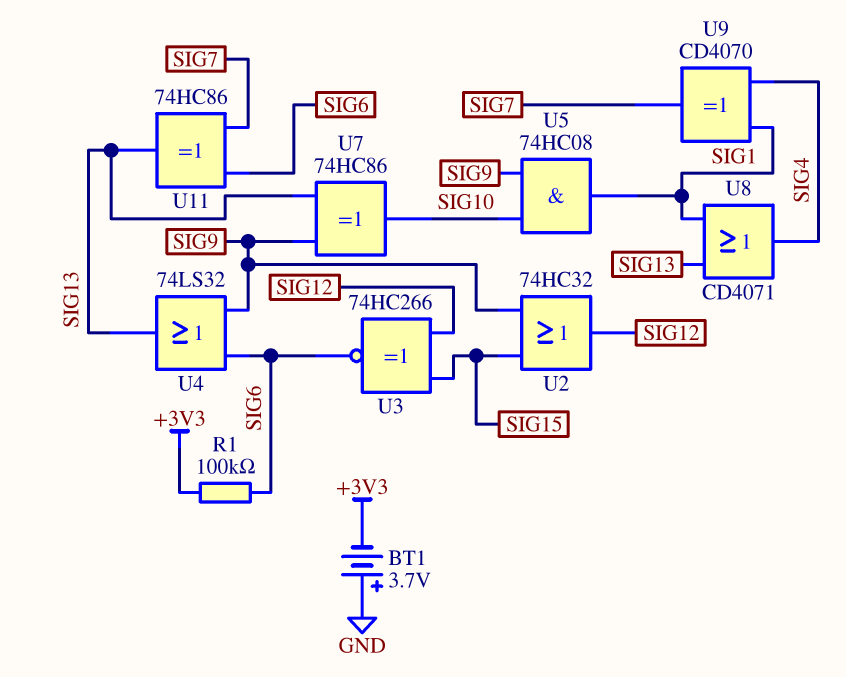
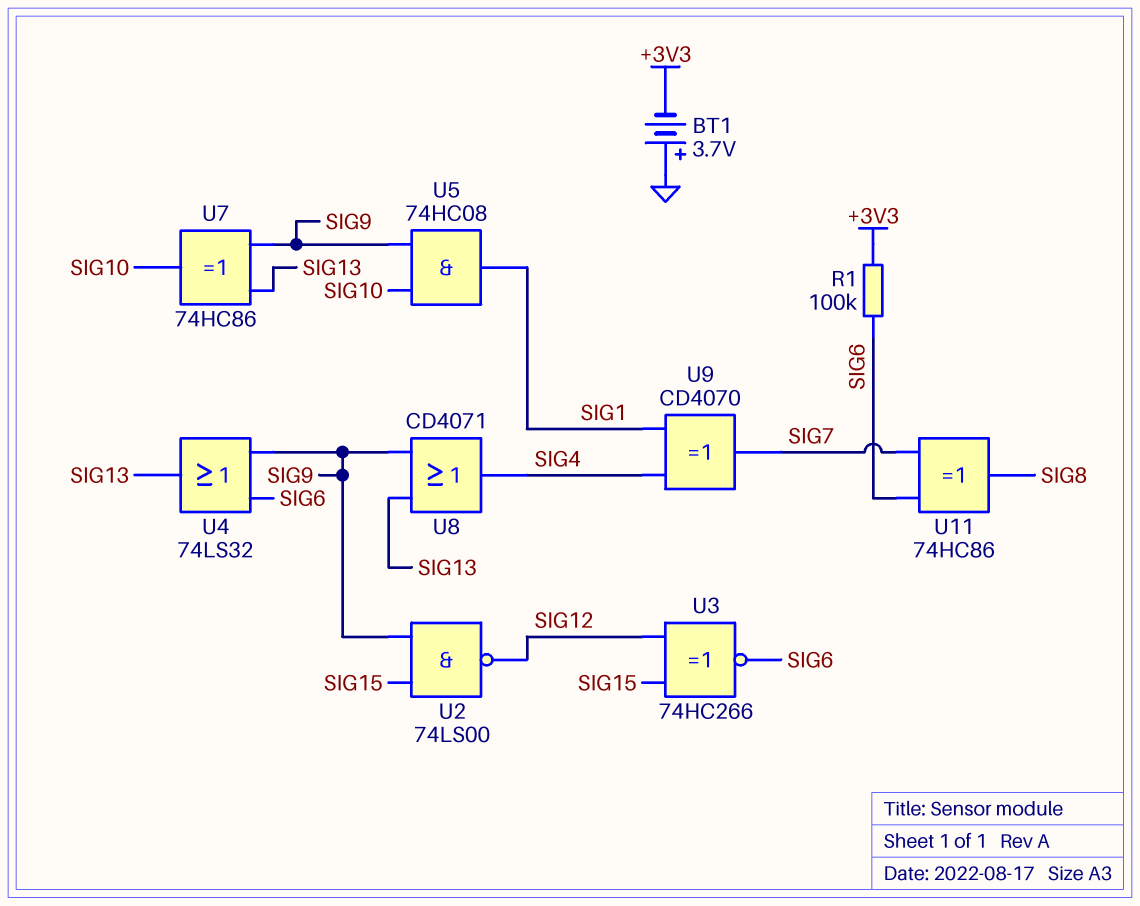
U2: OR 74HC32 (in SIG9, in SIG15, out SIG12) -> NAND 74LS00 (in SIG9, in SIG15, out SIG12)
U8: OR CD4071 (in SIG1, in SIG13, out SIG4) -> OR CD4071 (in SIG9, in SIG13, out SIG4)
U11: XOR 74HC86 (in SIG6, in SIG7, out SIG13) -> XOR 74HC86 (in SIG6, in SIG7, out SIG8)

